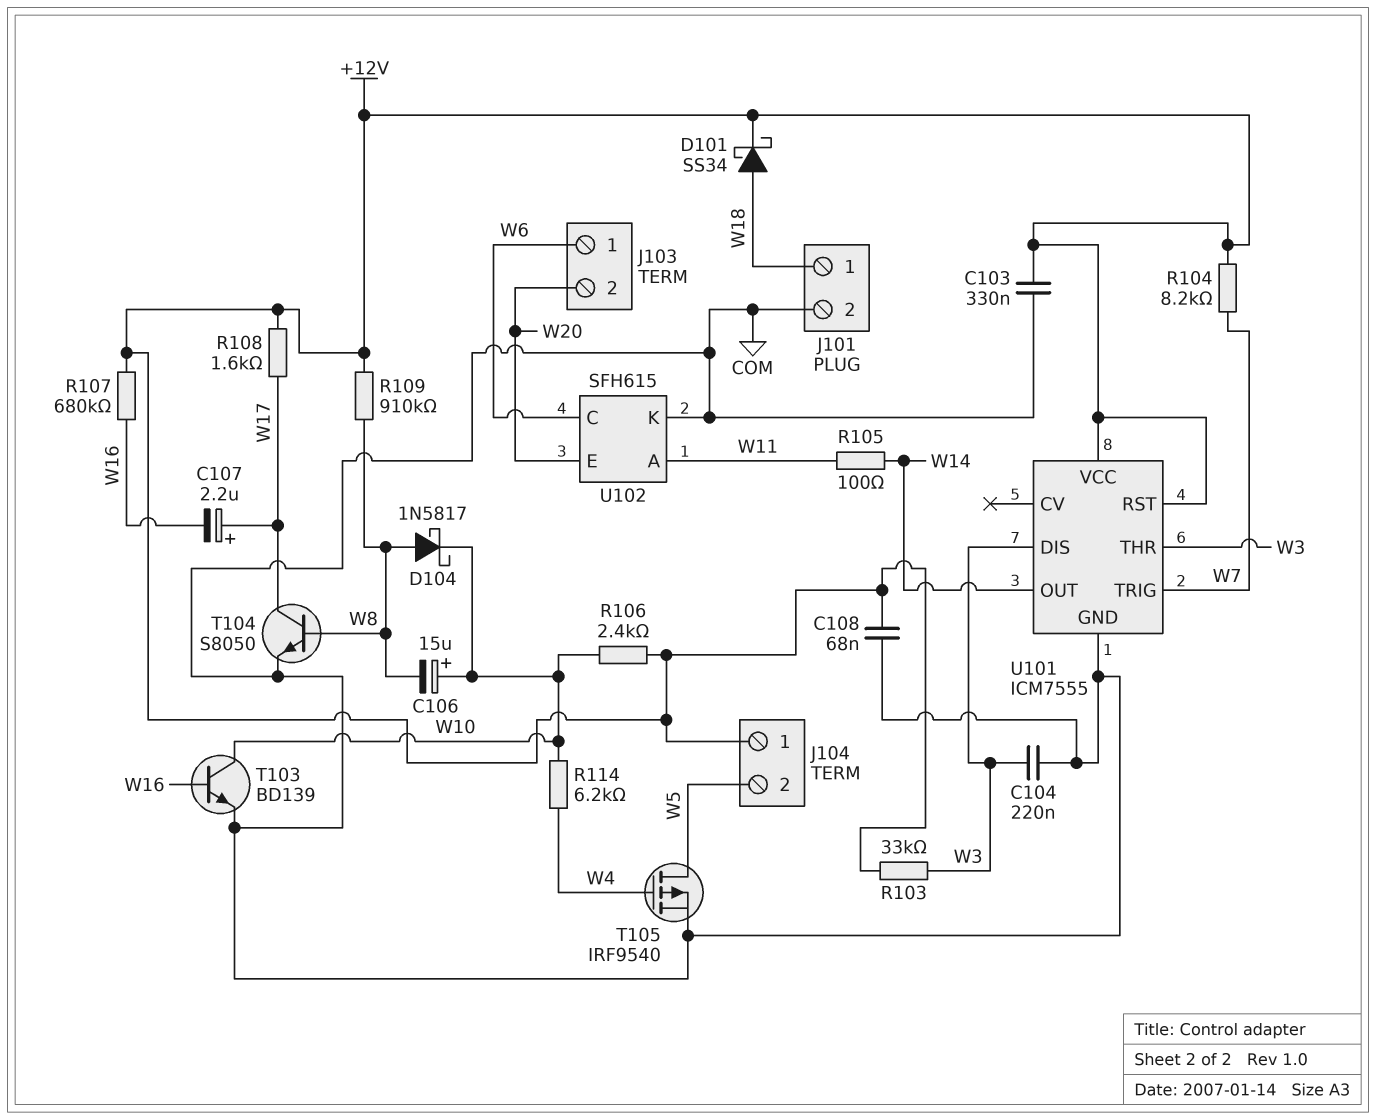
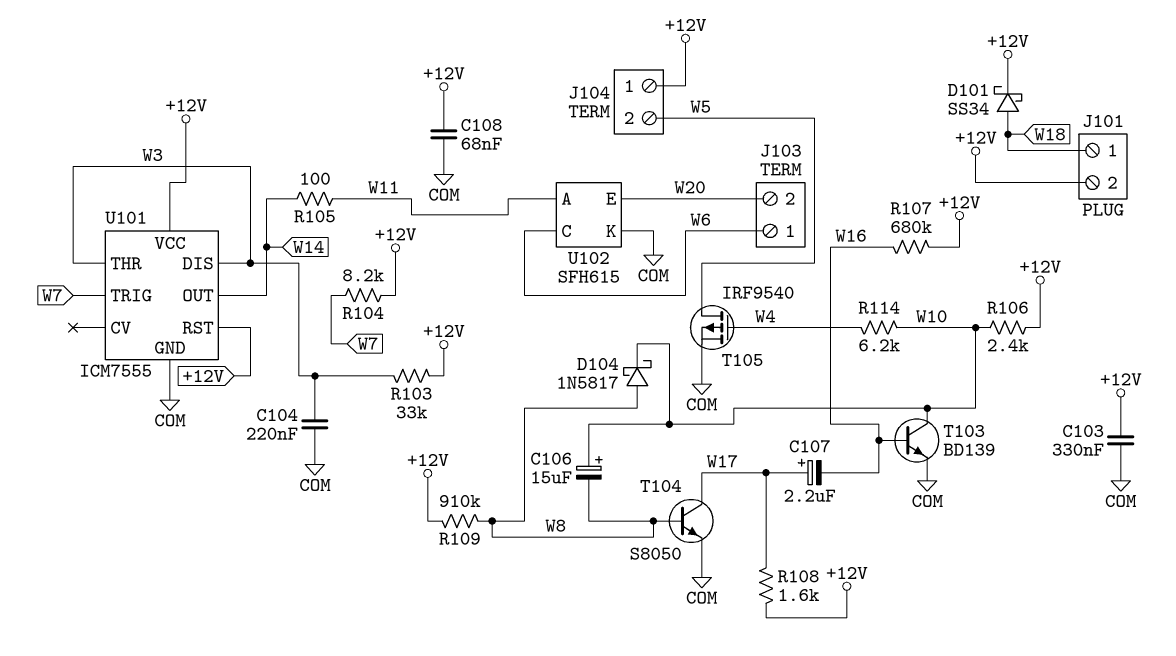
J101 pin 2: COM -> +12V

